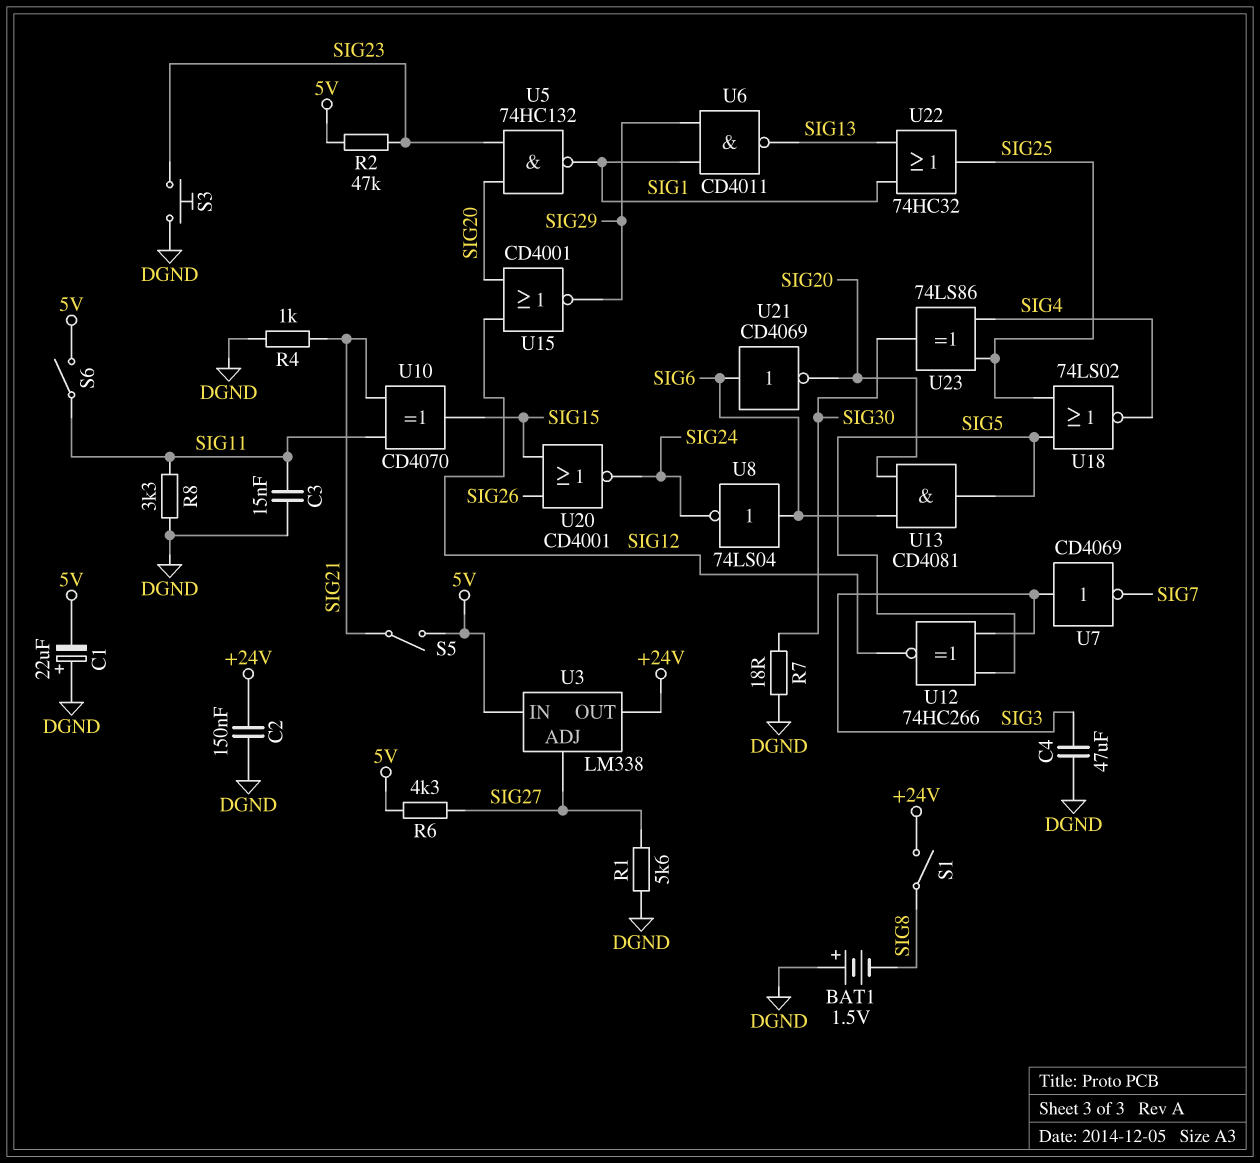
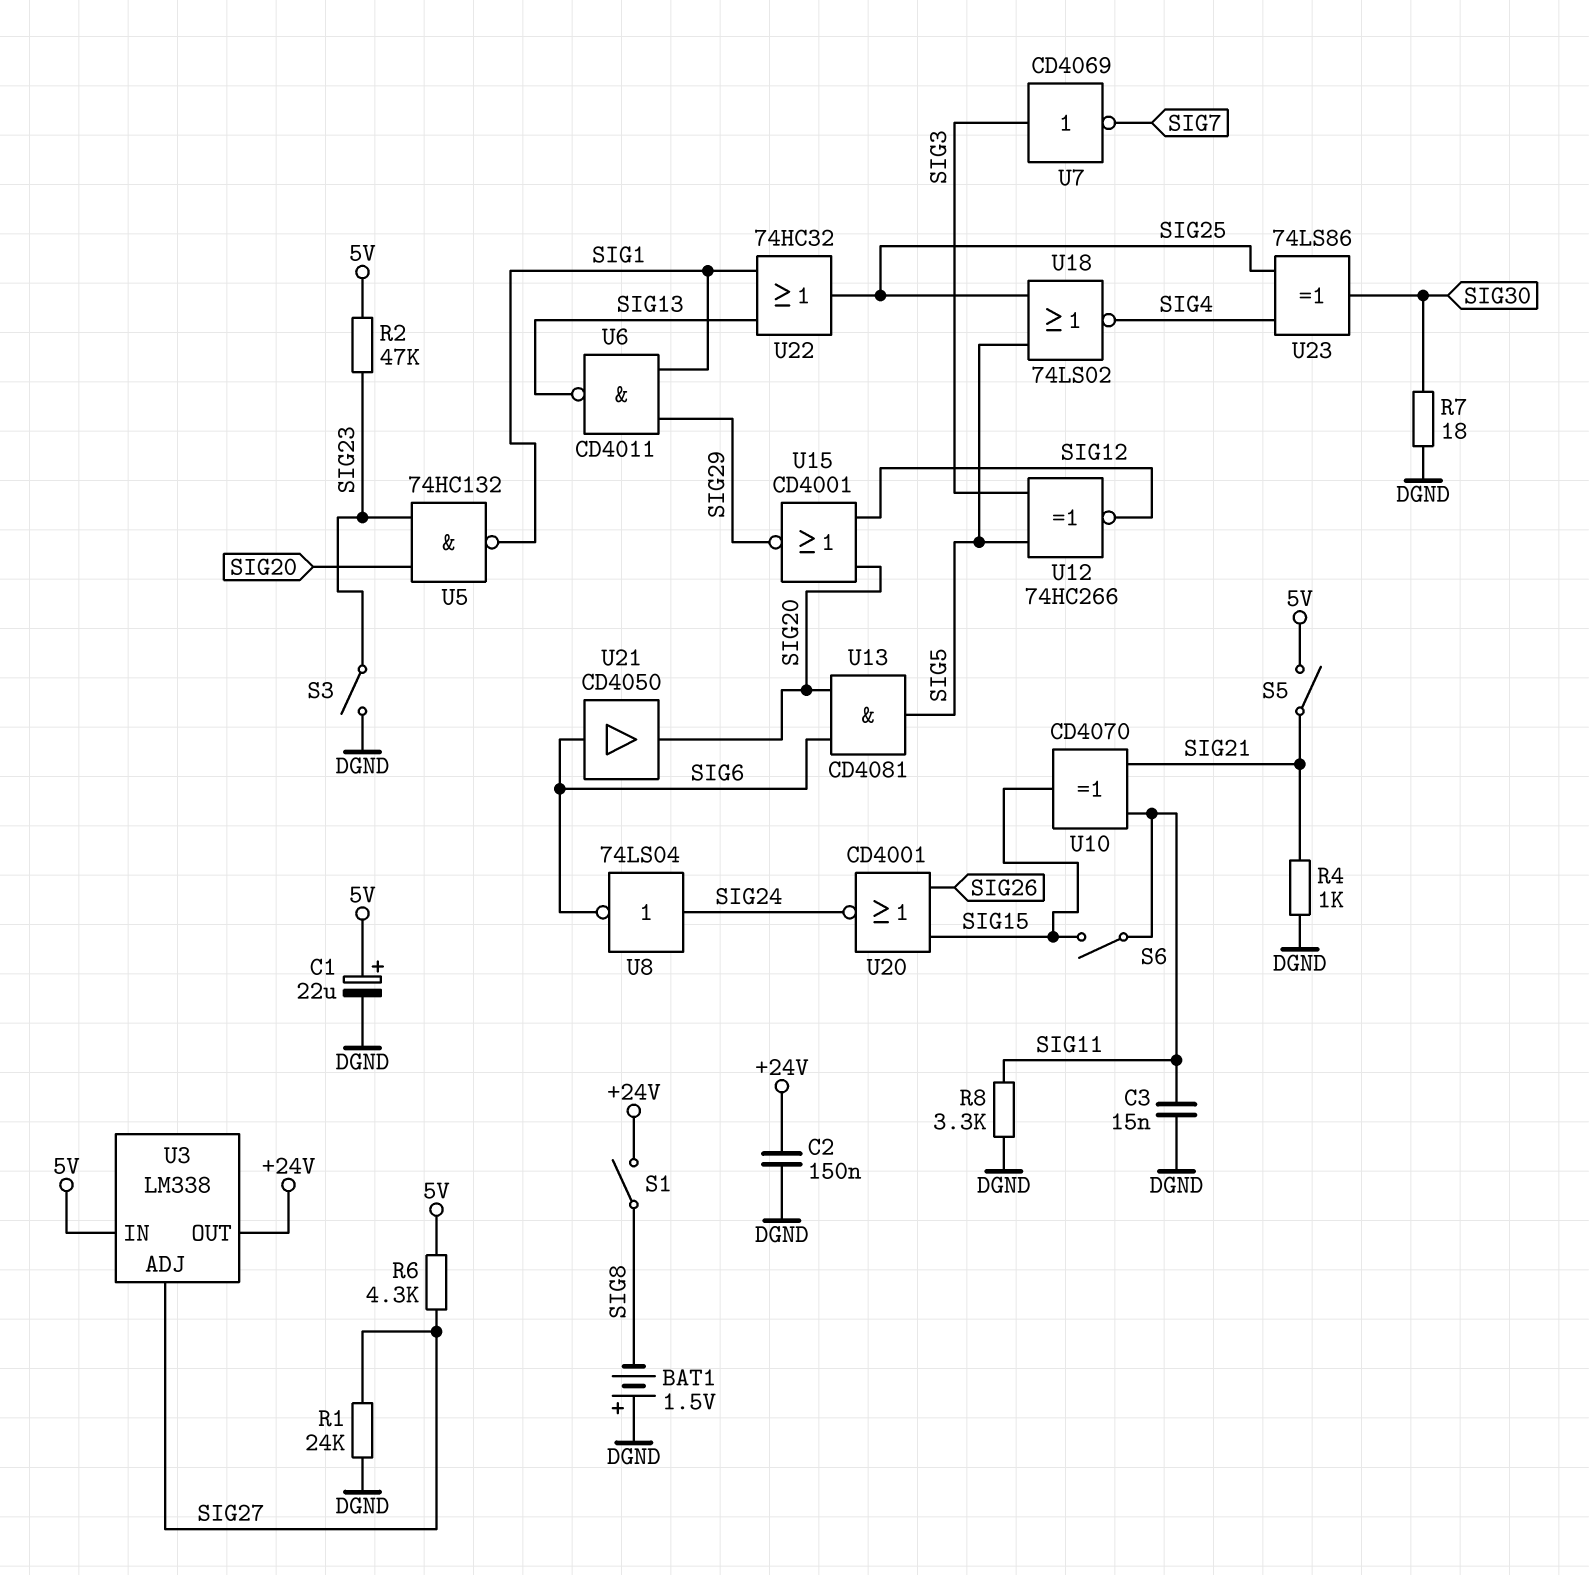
C1: 22uF (plus DGND, minus 5V) -> 22uF (plus 5V, minus DGND)
C4: 47uF (DGND, SIG3) -> none
R1: 5.6k (DGND, SIG27) -> 24k (DGND, SIG27)
S3: button (DGND, SIG23) -> switch (DGND, SIG23)
S6: switch (5V, SIG11) -> switch (SIG11, SIG15)
U8: NOT 74LS04 (in SIG6, out SIG24) -> NOT 74LS04 (in SIG24, out SIG6)
U21: NOT CD4069 (in SIG6, out SIG20) -> buffer CD4050 (in SIG6, out SIG20)

